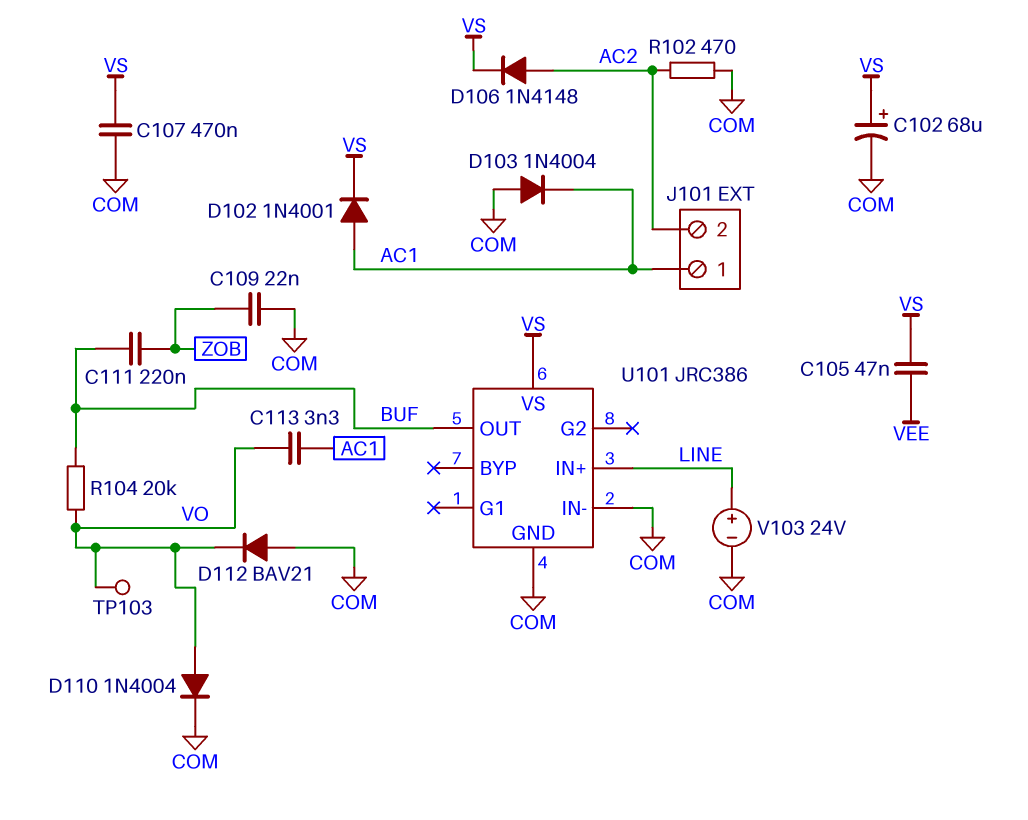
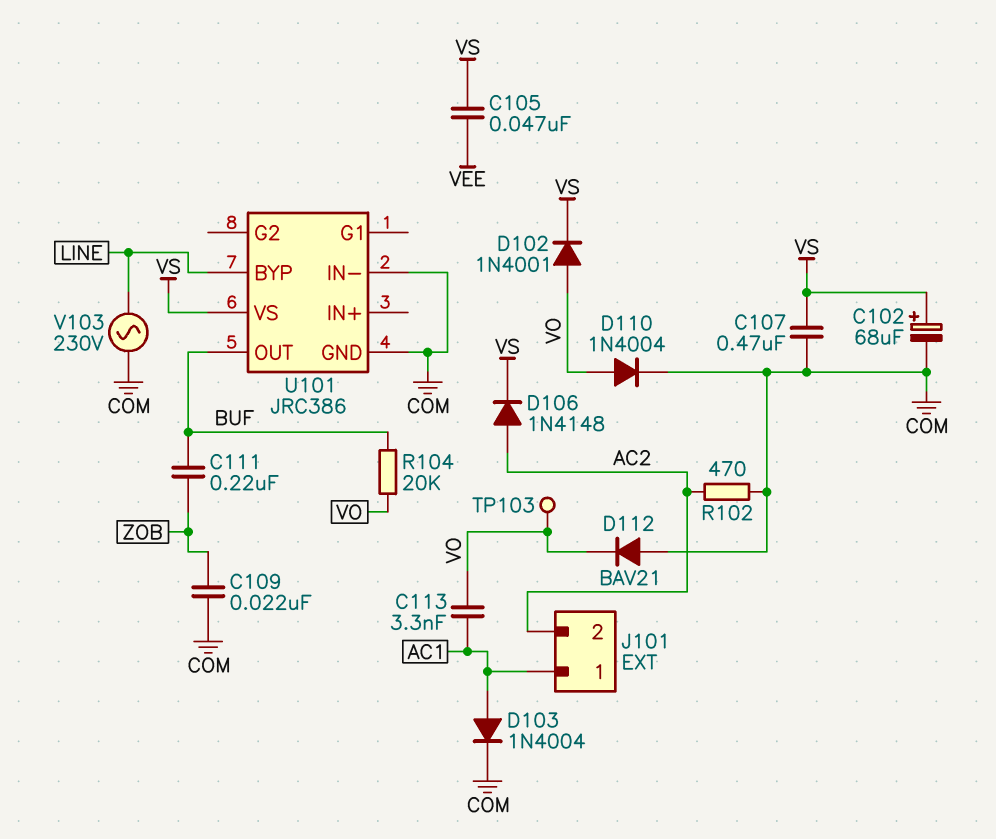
D102: diode 1N4001 (A AC1, K VS) -> diode 1N4001 (A VO, K VS)
D103: diode 1N4004 (A COM, K AC1) -> diode 1N4004 (A AC1, K COM)
U101 pin BYP: none -> LINE
U101 pin IN+: LINE -> none
V103: 24V (plus LINE, minus COM) -> AC 230V (COM, LINE)

